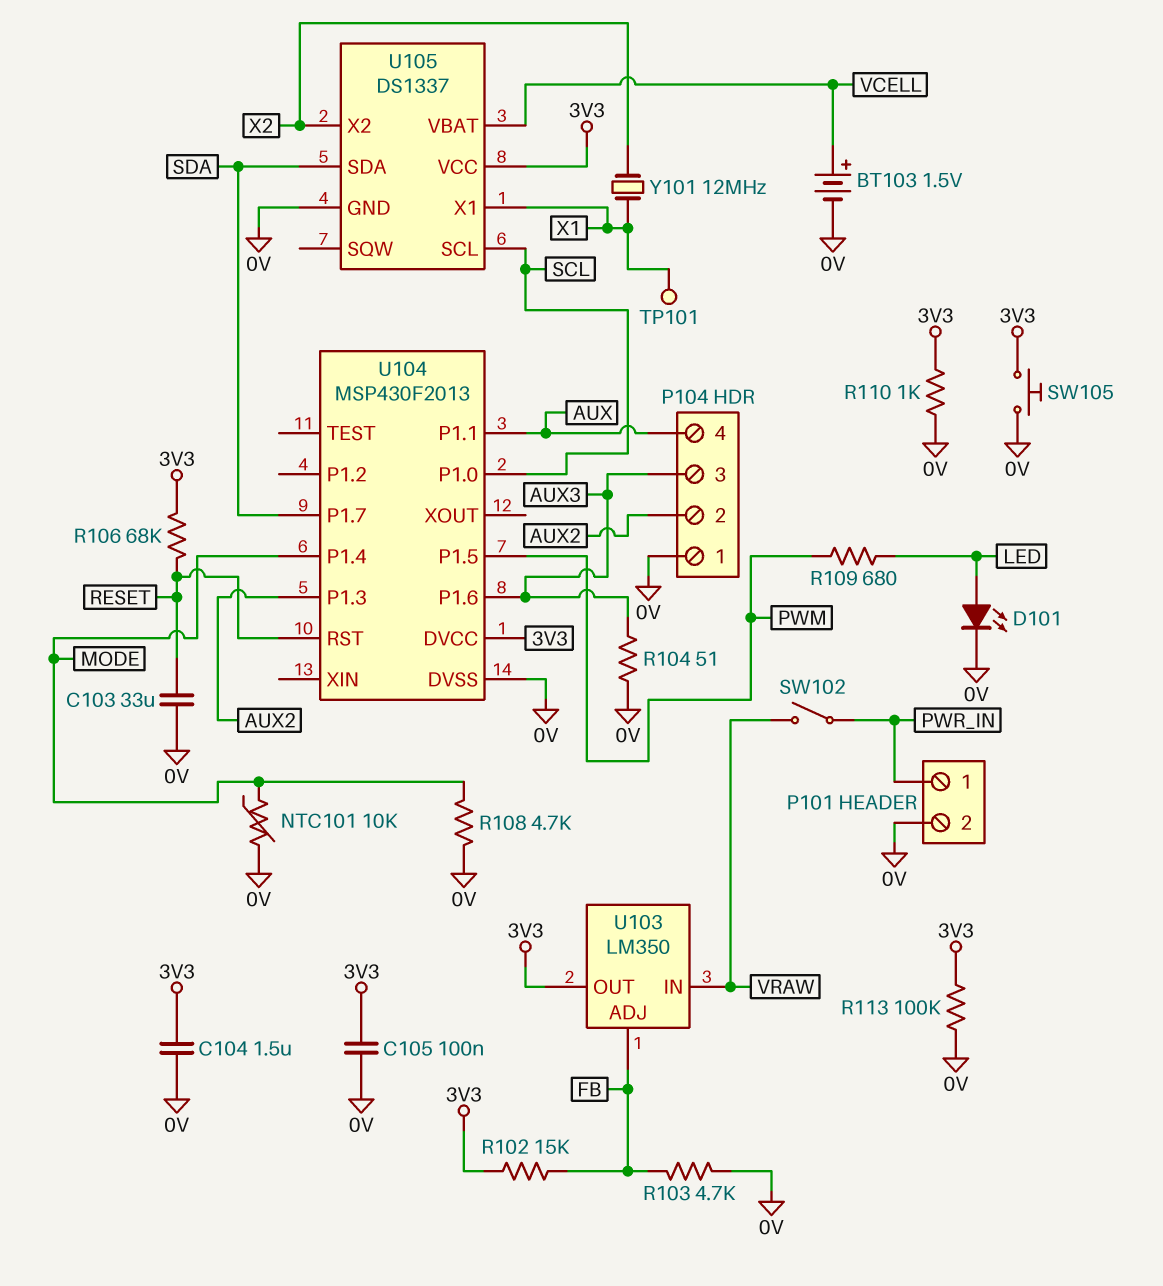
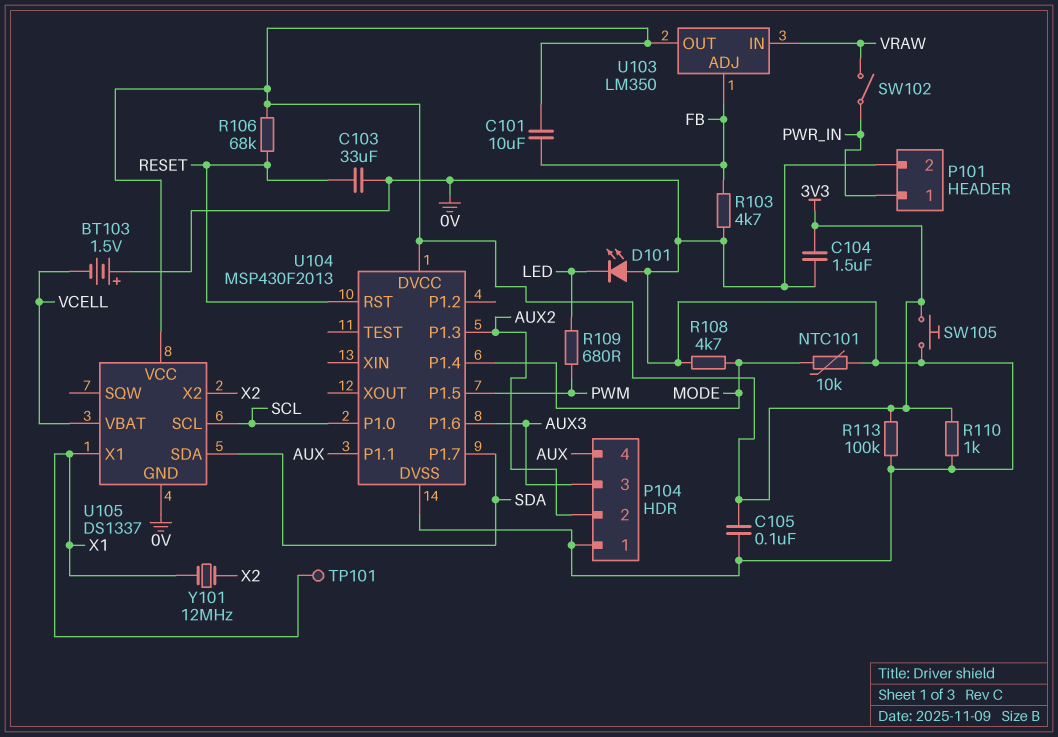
BT103: 1.5V (plus VCELL, minus 0V) -> 1.5V (plus 0V, minus VCELL)
C101: none -> 10uF (3V3, FB)
D101: LED (A LED, K 0V) -> LED (A 0V, K LED)
R102: 15k (3V3, FB) -> none
R104: 51 (0V, AUX3) -> none

